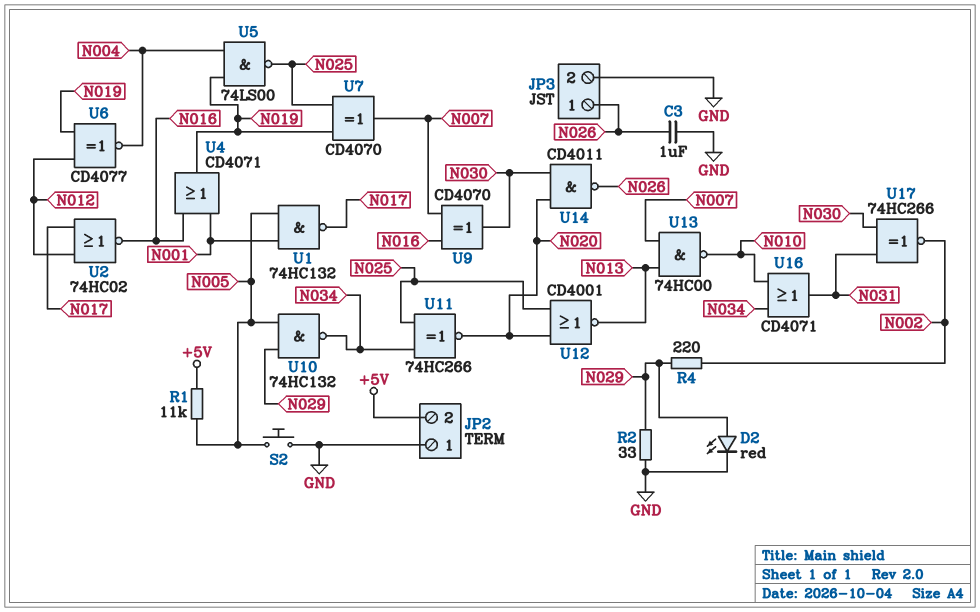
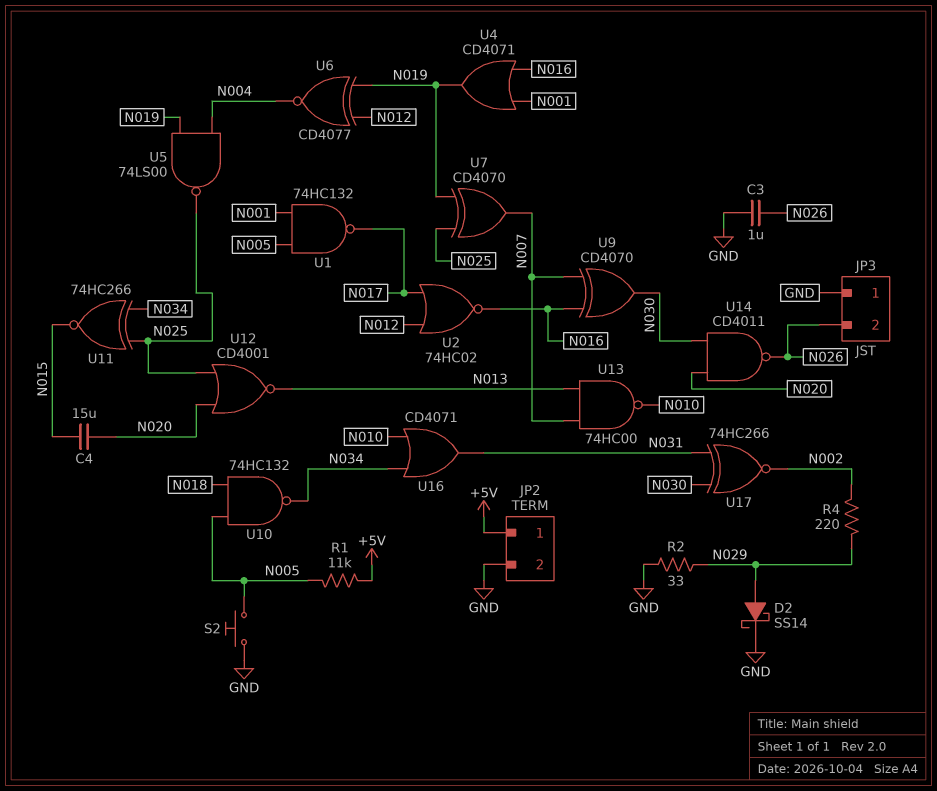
C4: none -> 15uF (N015, N020)
D2: LED red (A N029, K GND) -> schottky SS14 (A N029, K GND)
JP2 pin 1: GND -> +5V
JP2 pin 2: +5V -> GND
JP3 pin 1: N026 -> GND
JP3 pin 2: GND -> N026
U10: NAND 74HC132 (in N005, in N029, out N034) -> NAND 74HC132 (in N005, in N018, out N034)
U11: XNOR 74HC266 (in N025, in N034, out N020) -> XNOR 74HC266 (in N025, in N034, out N015)

